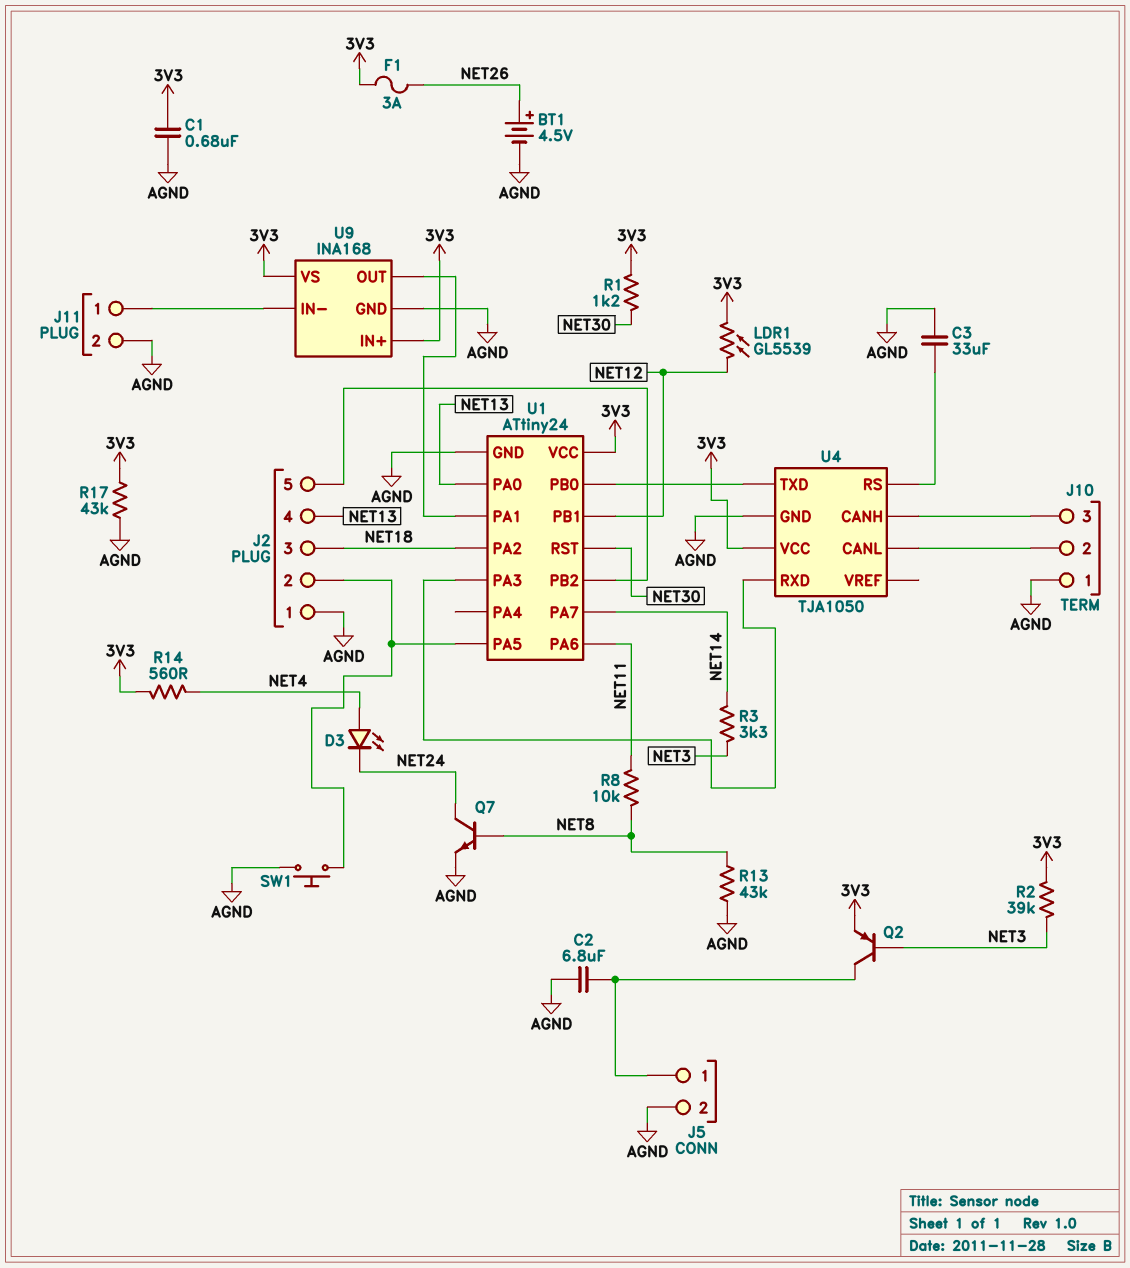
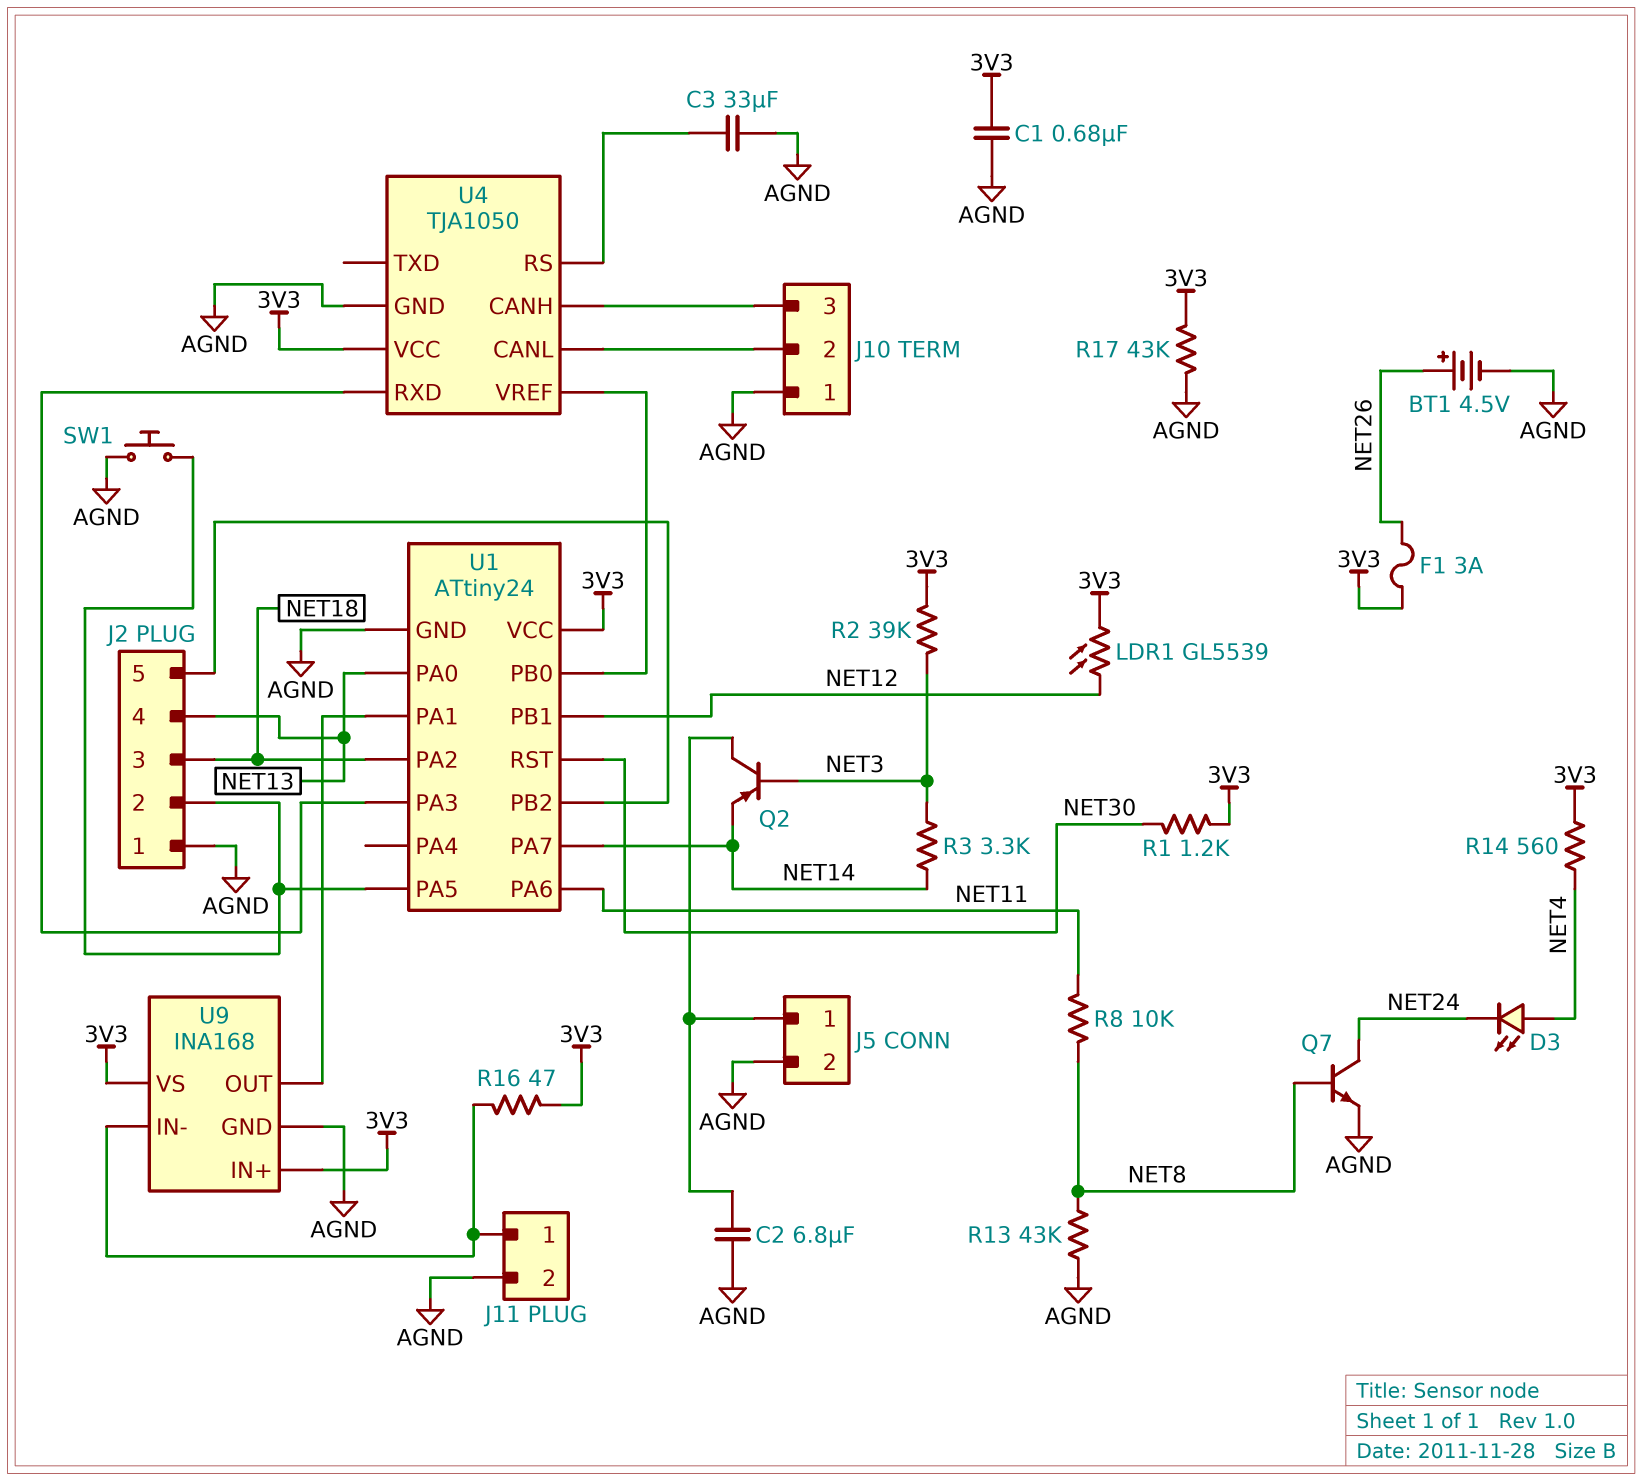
Q2: PNP (B NET3, C J5/1, E 3V3) -> PNP (B NET3, C J5/1, E NET14)
R16: none -> 47 (3V3, J11/1)
U4 pin TXD: U1/PB0 -> none
U4 pin VREF: none -> U1/PB0

